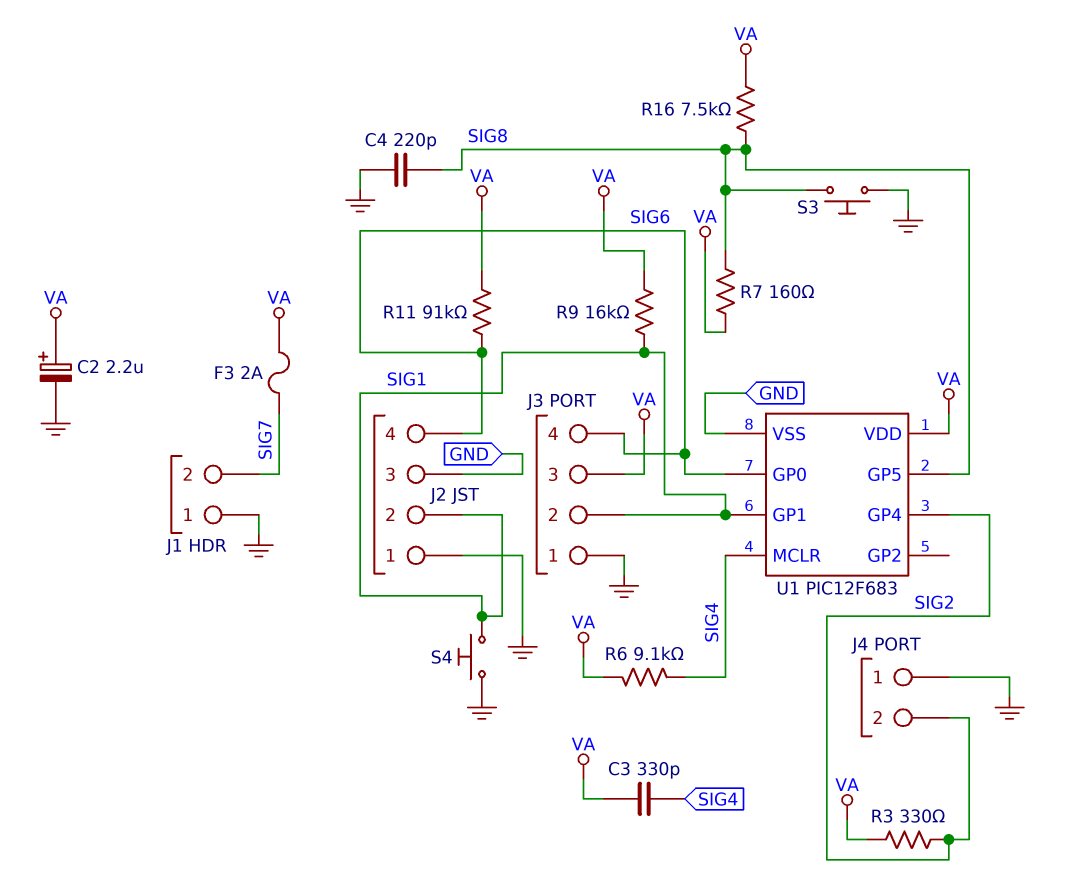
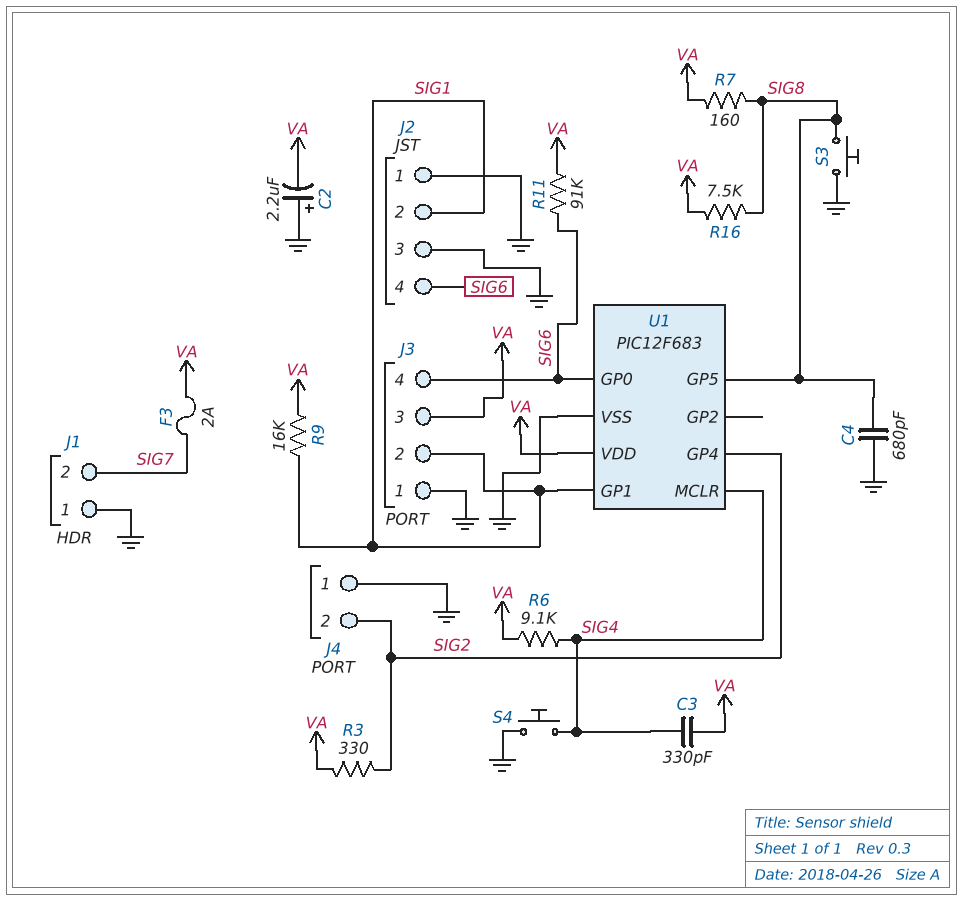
C2: 2.2uF (plus VA, minus GND) -> 2.2uF (plus GND, minus VA)
C4: 220pF (GND, SIG8) -> 680pF (GND, SIG8)
S4: button (GND, SIG1) -> button (GND, SIG4)

